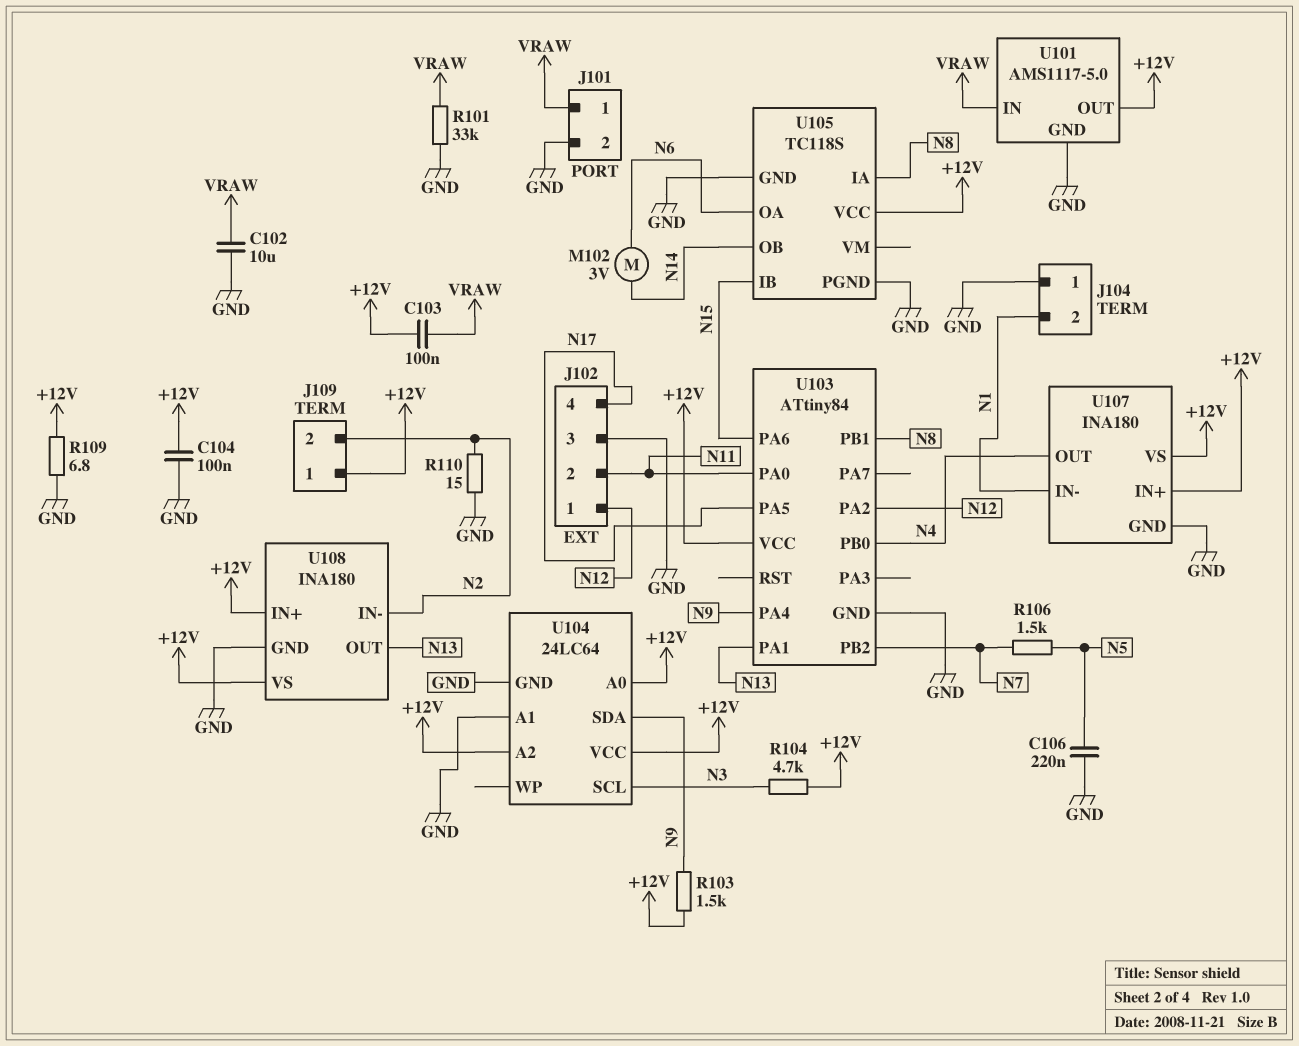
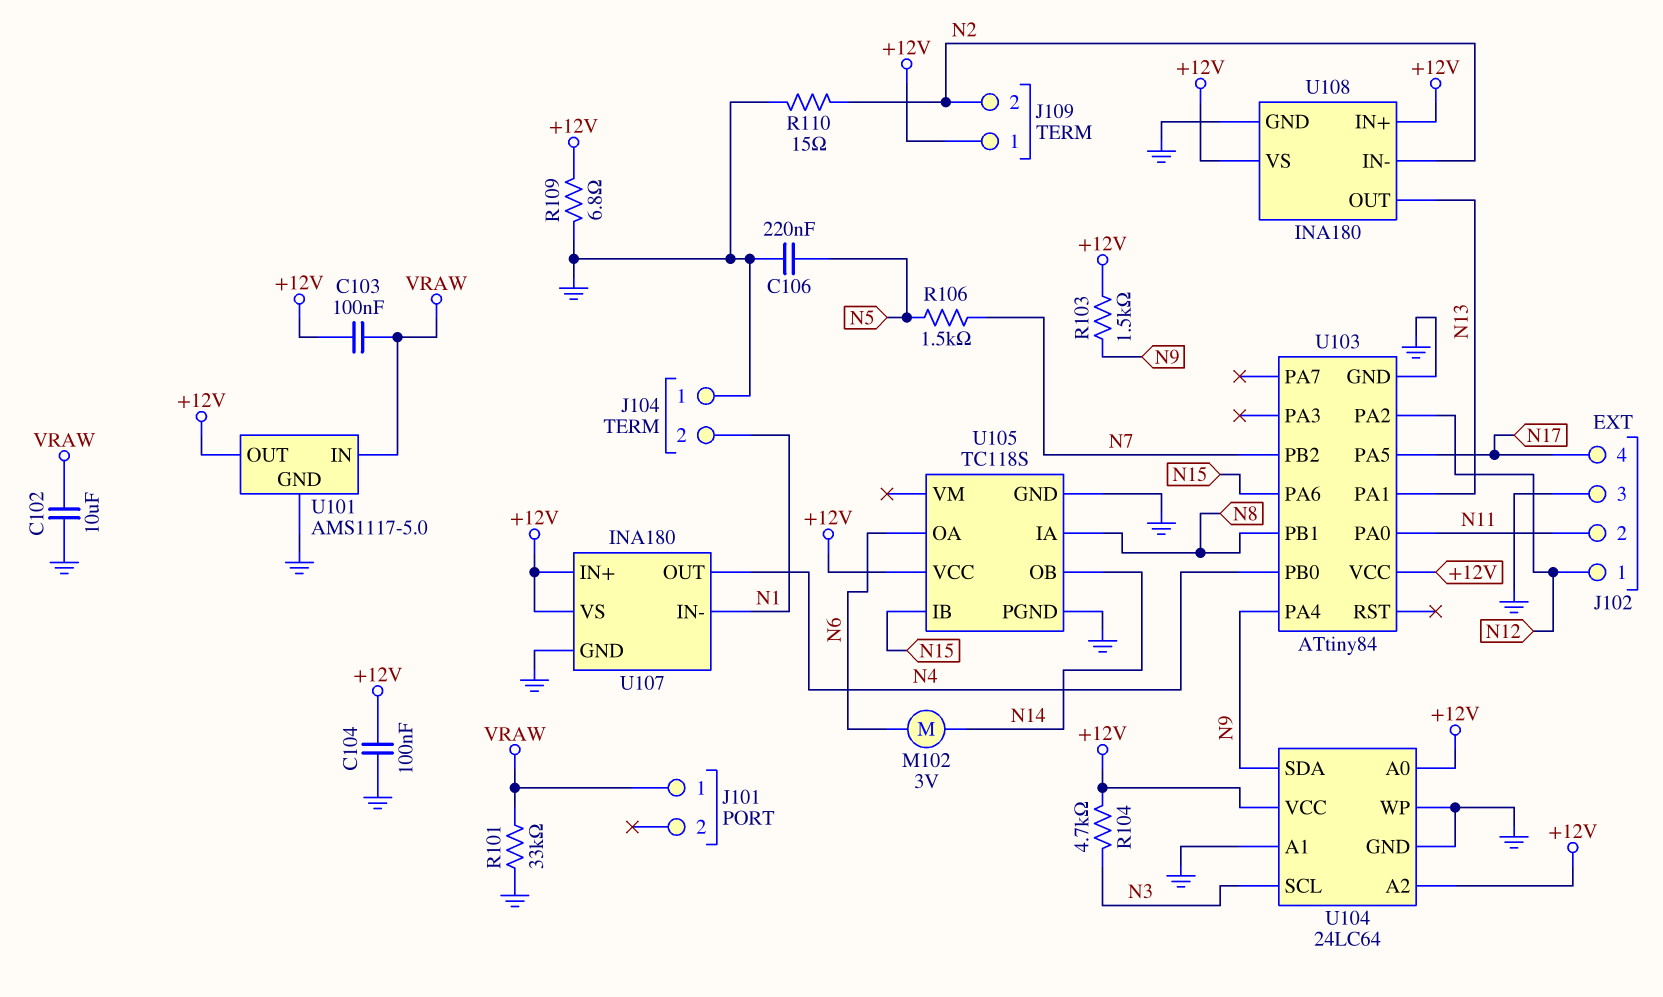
J101 pin 2: GND -> none
U104 pin WP: none -> GND

